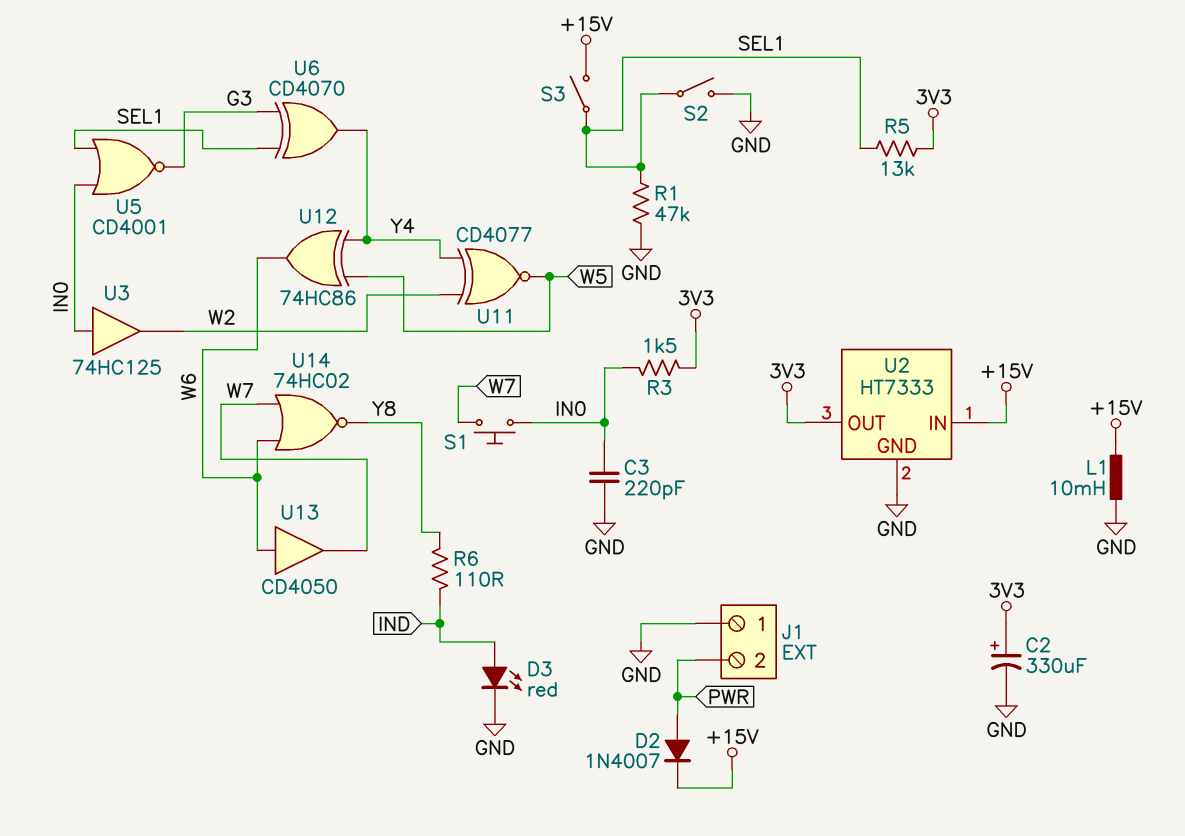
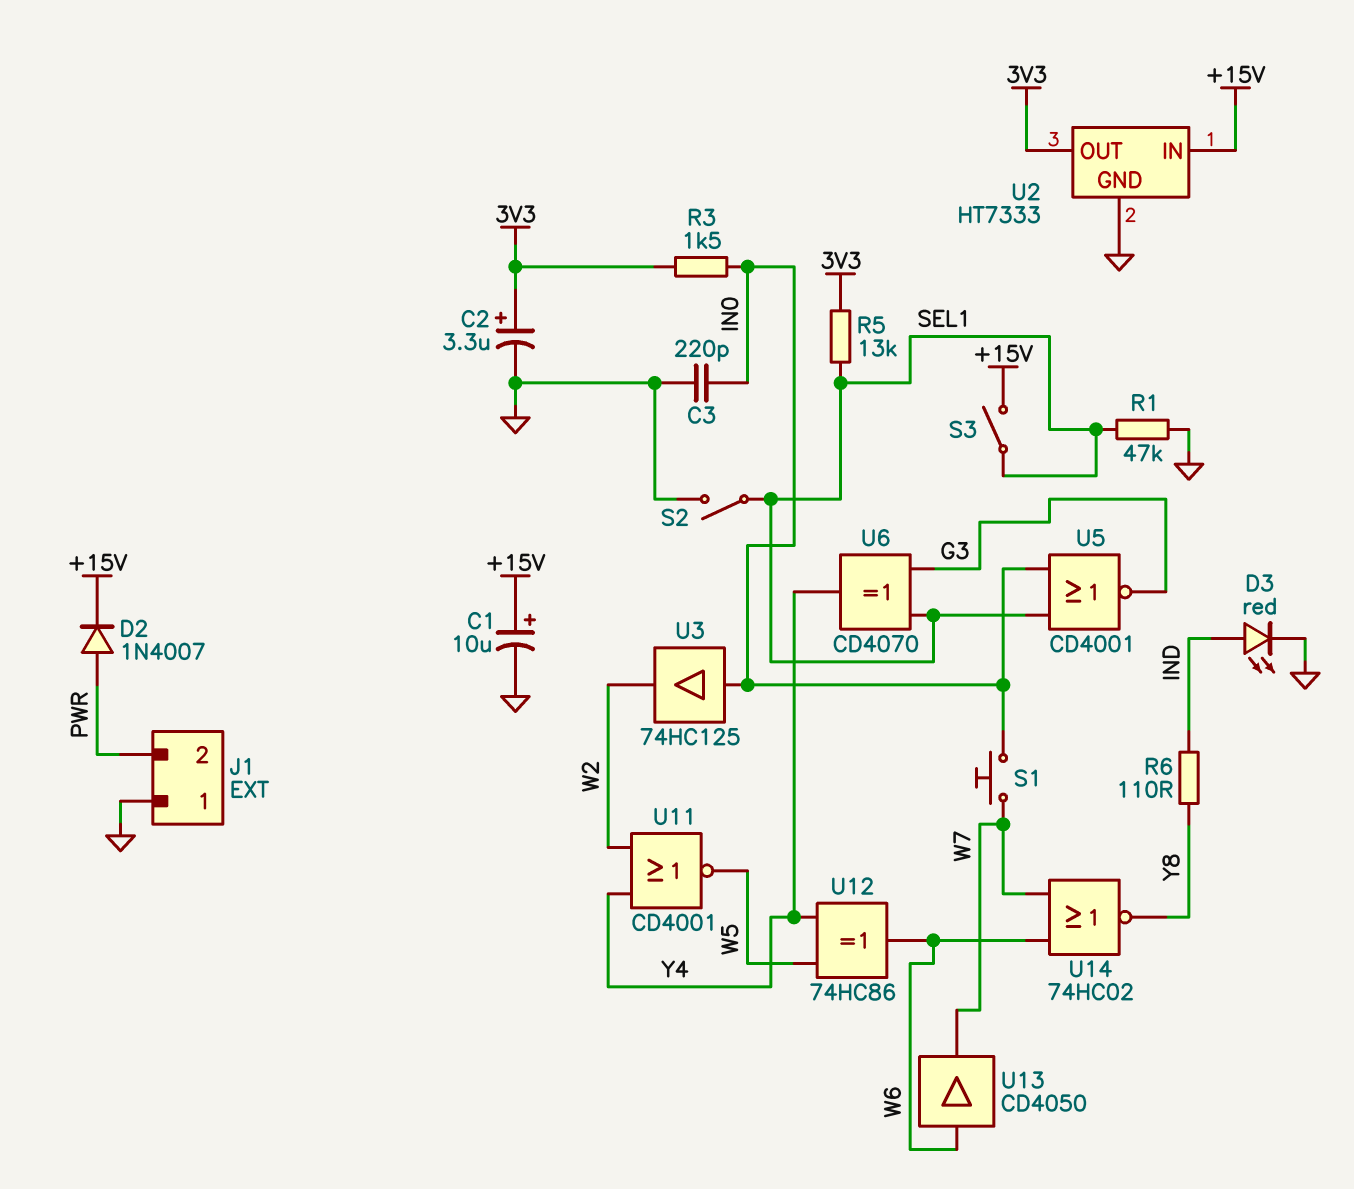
C1: none -> 10uF (plus +15V, minus GND)
C2: 330uF (plus 3V3, minus GND) -> 3.3uF (plus 3V3, minus GND)
L1: 10mH (+15V, GND) -> none
U11: XNOR CD4077 (in W2, in Y4, out W5) -> NOR CD4001 (in W2, in Y4, out W5)

